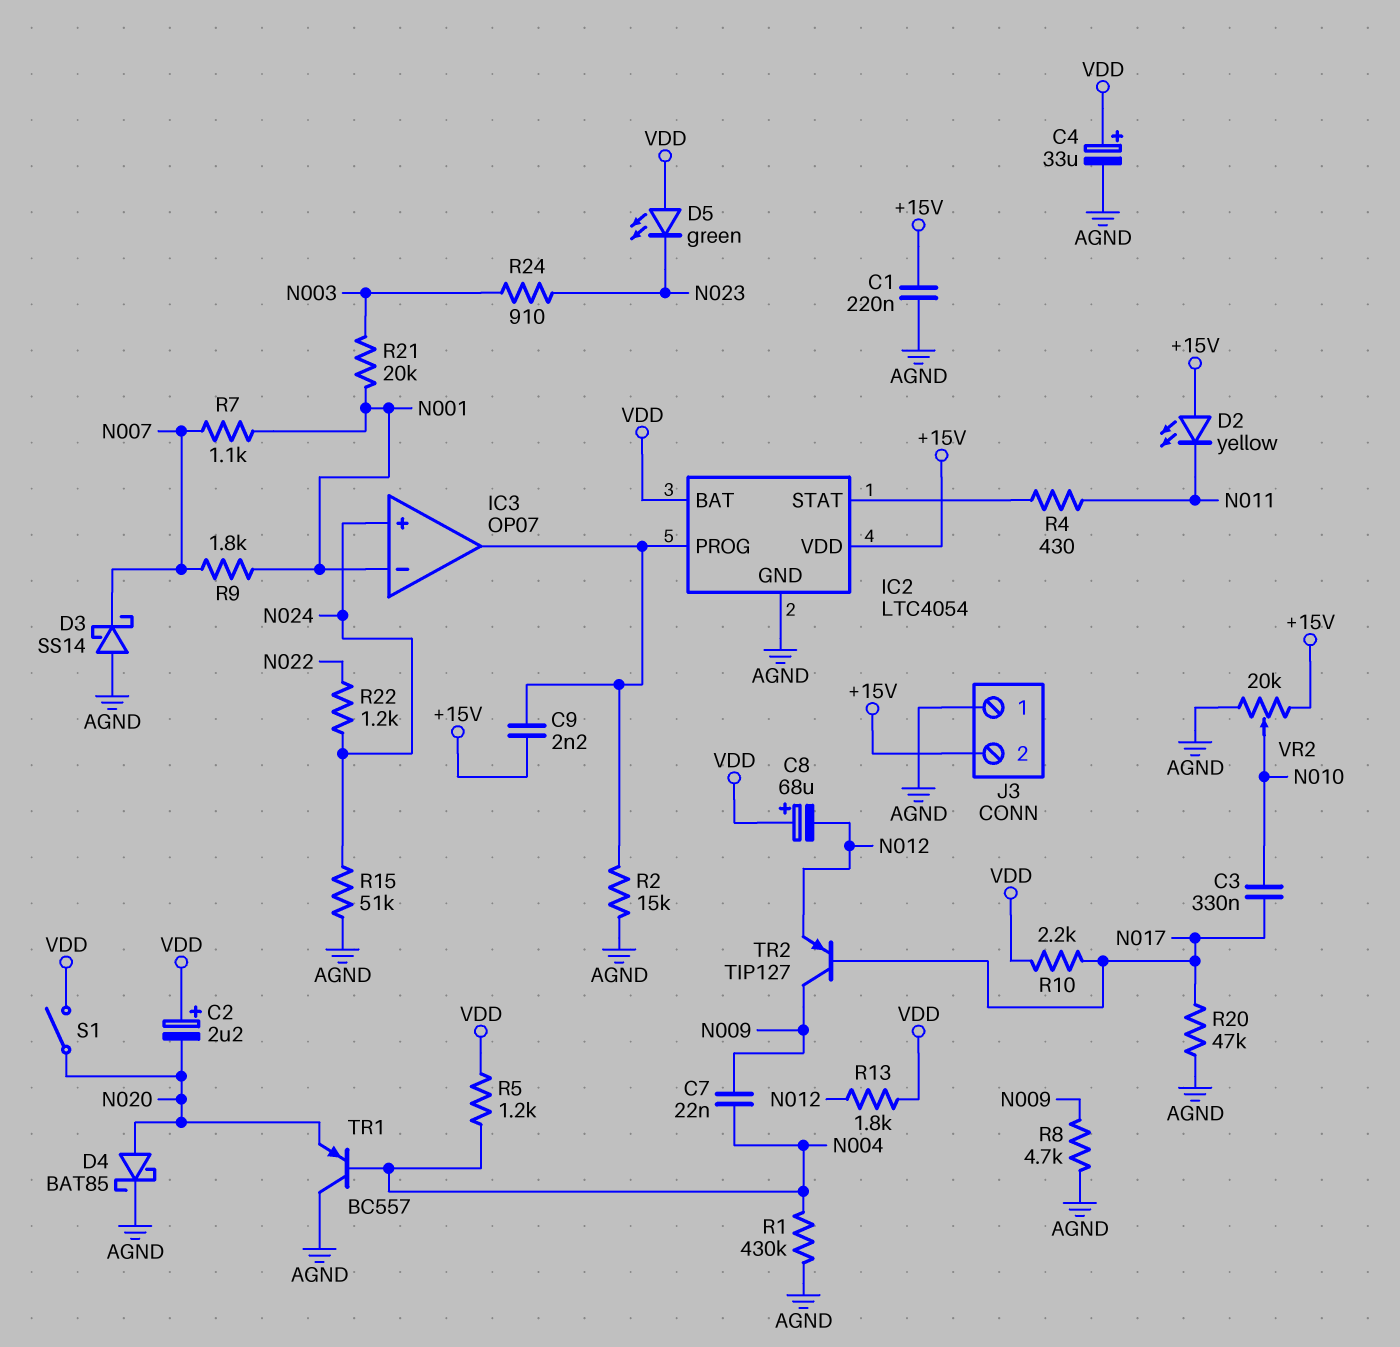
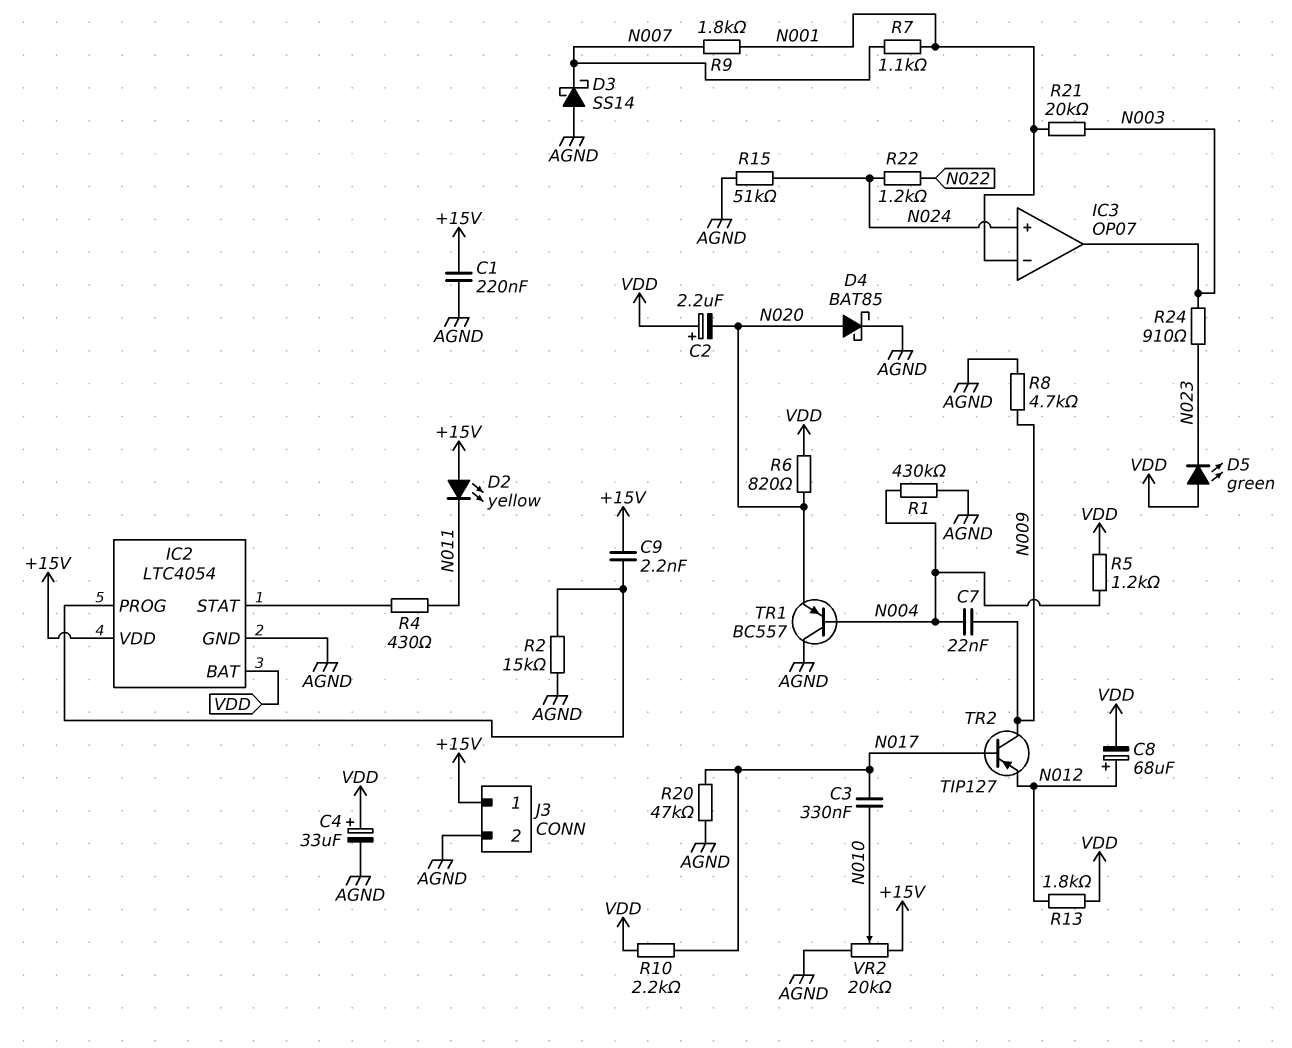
C8: 68uF (plus VDD, minus N012) -> 68uF (plus N012, minus VDD)
IC3 pin out: IC2/PROG -> N003
J3 pin 1: AGND -> +15V
J3 pin 2: +15V -> AGND
R6: none -> 820 (N020, VDD)
S1: switch (N020, VDD) -> none

